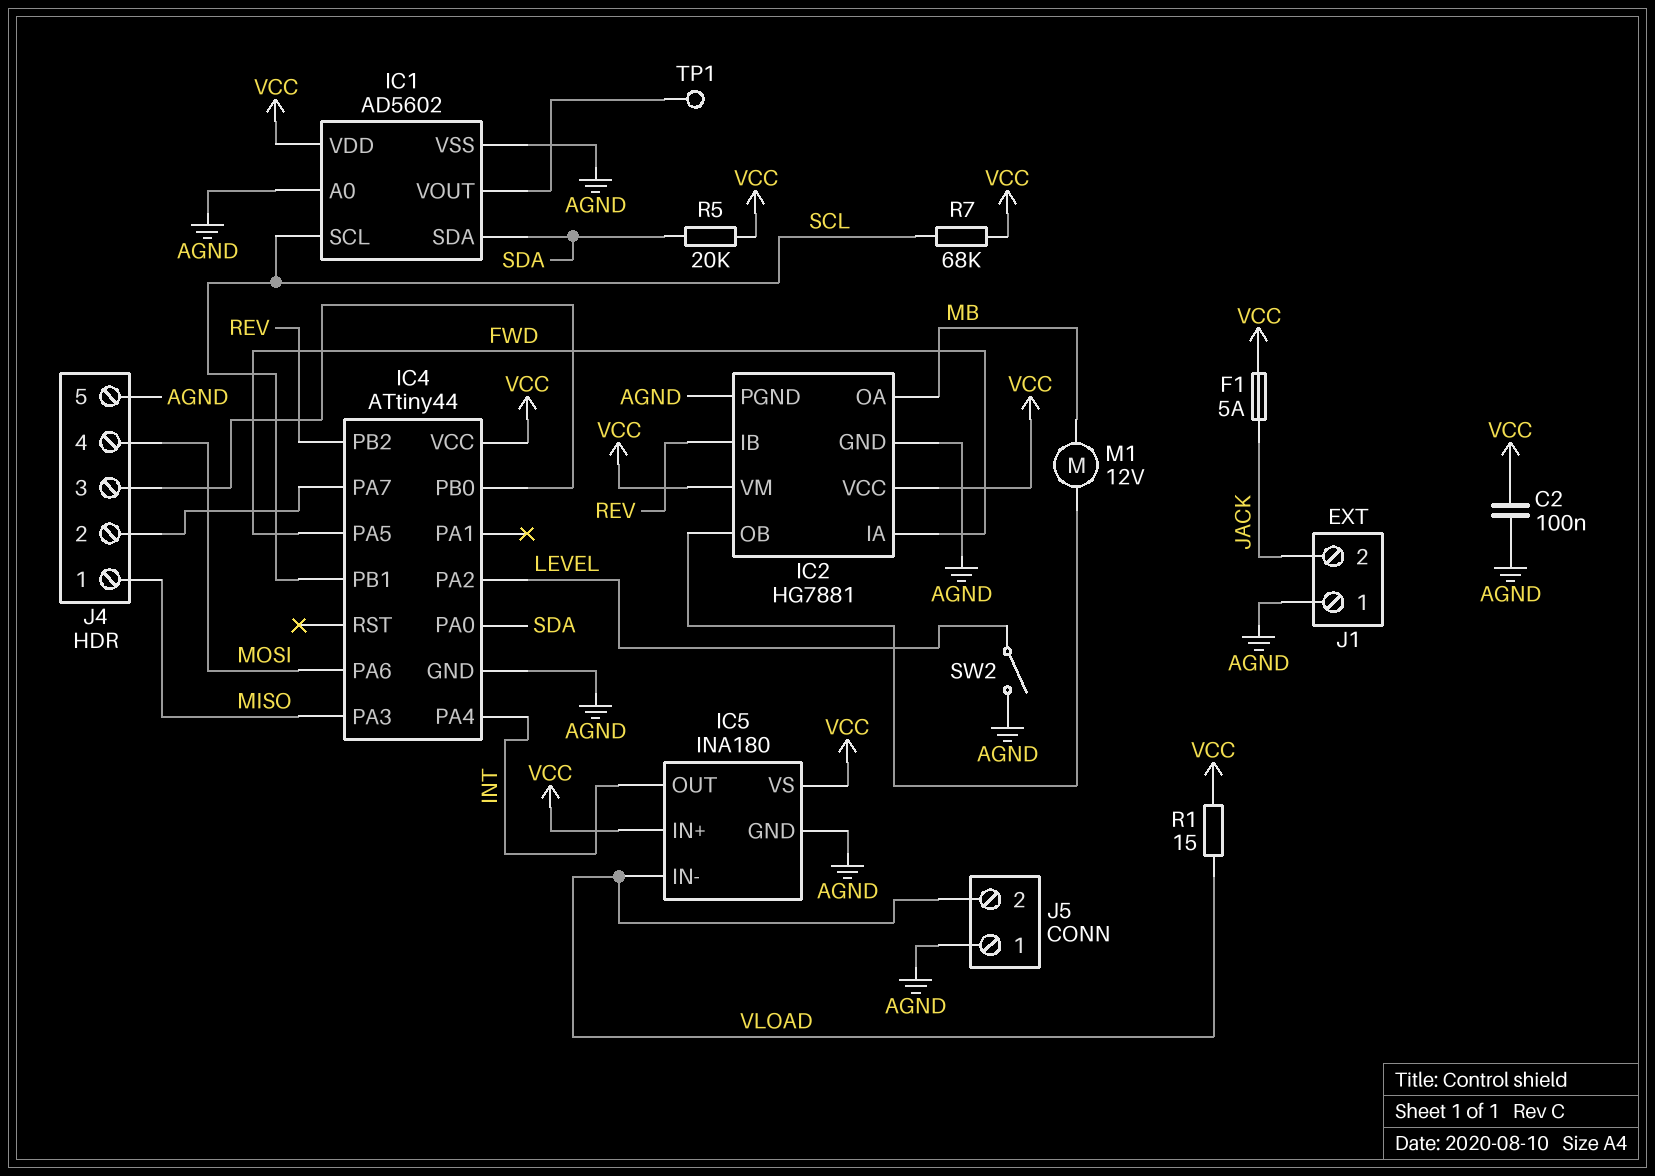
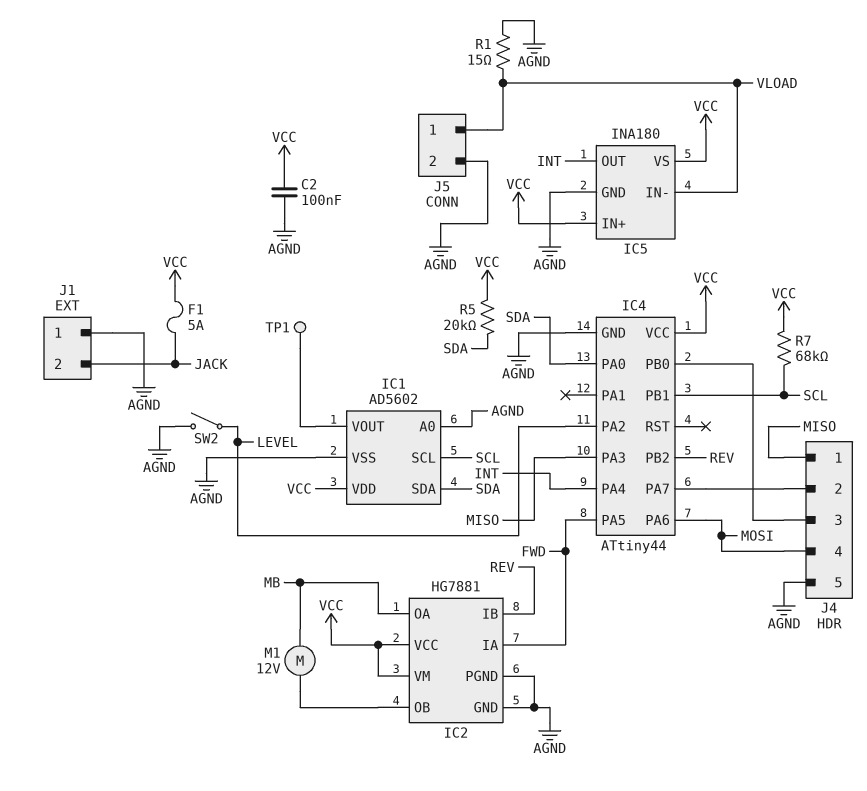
J5 pin 1: AGND -> VLOAD
J5 pin 2: VLOAD -> AGND
R1: 15 (VCC, VLOAD) -> 15 (AGND, VLOAD)

